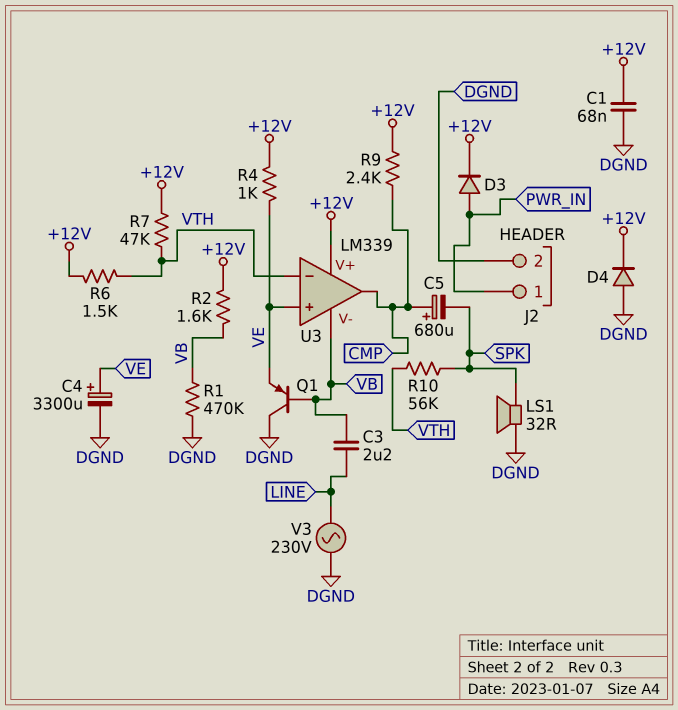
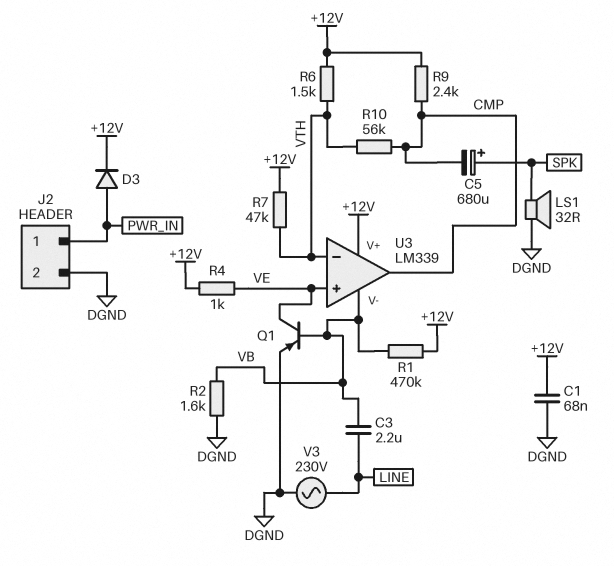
C4: 3300uF (plus VE, minus DGND) -> none
C5: 680uF (plus CMP, minus SPK) -> 680uF (plus SPK, minus CMP)
D4: diode (A DGND, K +12V) -> none
Q1: PNP (B VB, C DGND, E VE) -> PNP (B VB, C VE, E DGND)
R1: 470k (DGND, VB) -> 470k (+12V, VB)
R2: 1.6k (+12V, VB) -> 1.6k (DGND, VB)
R10: 56k (SPK, VTH) -> 56k (CMP, VTH)

